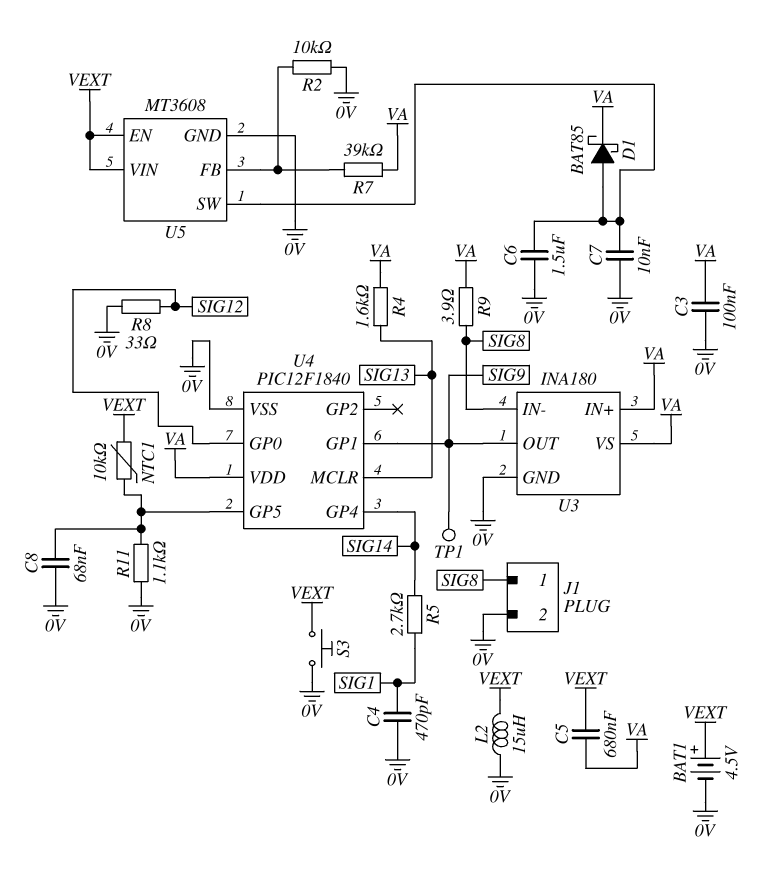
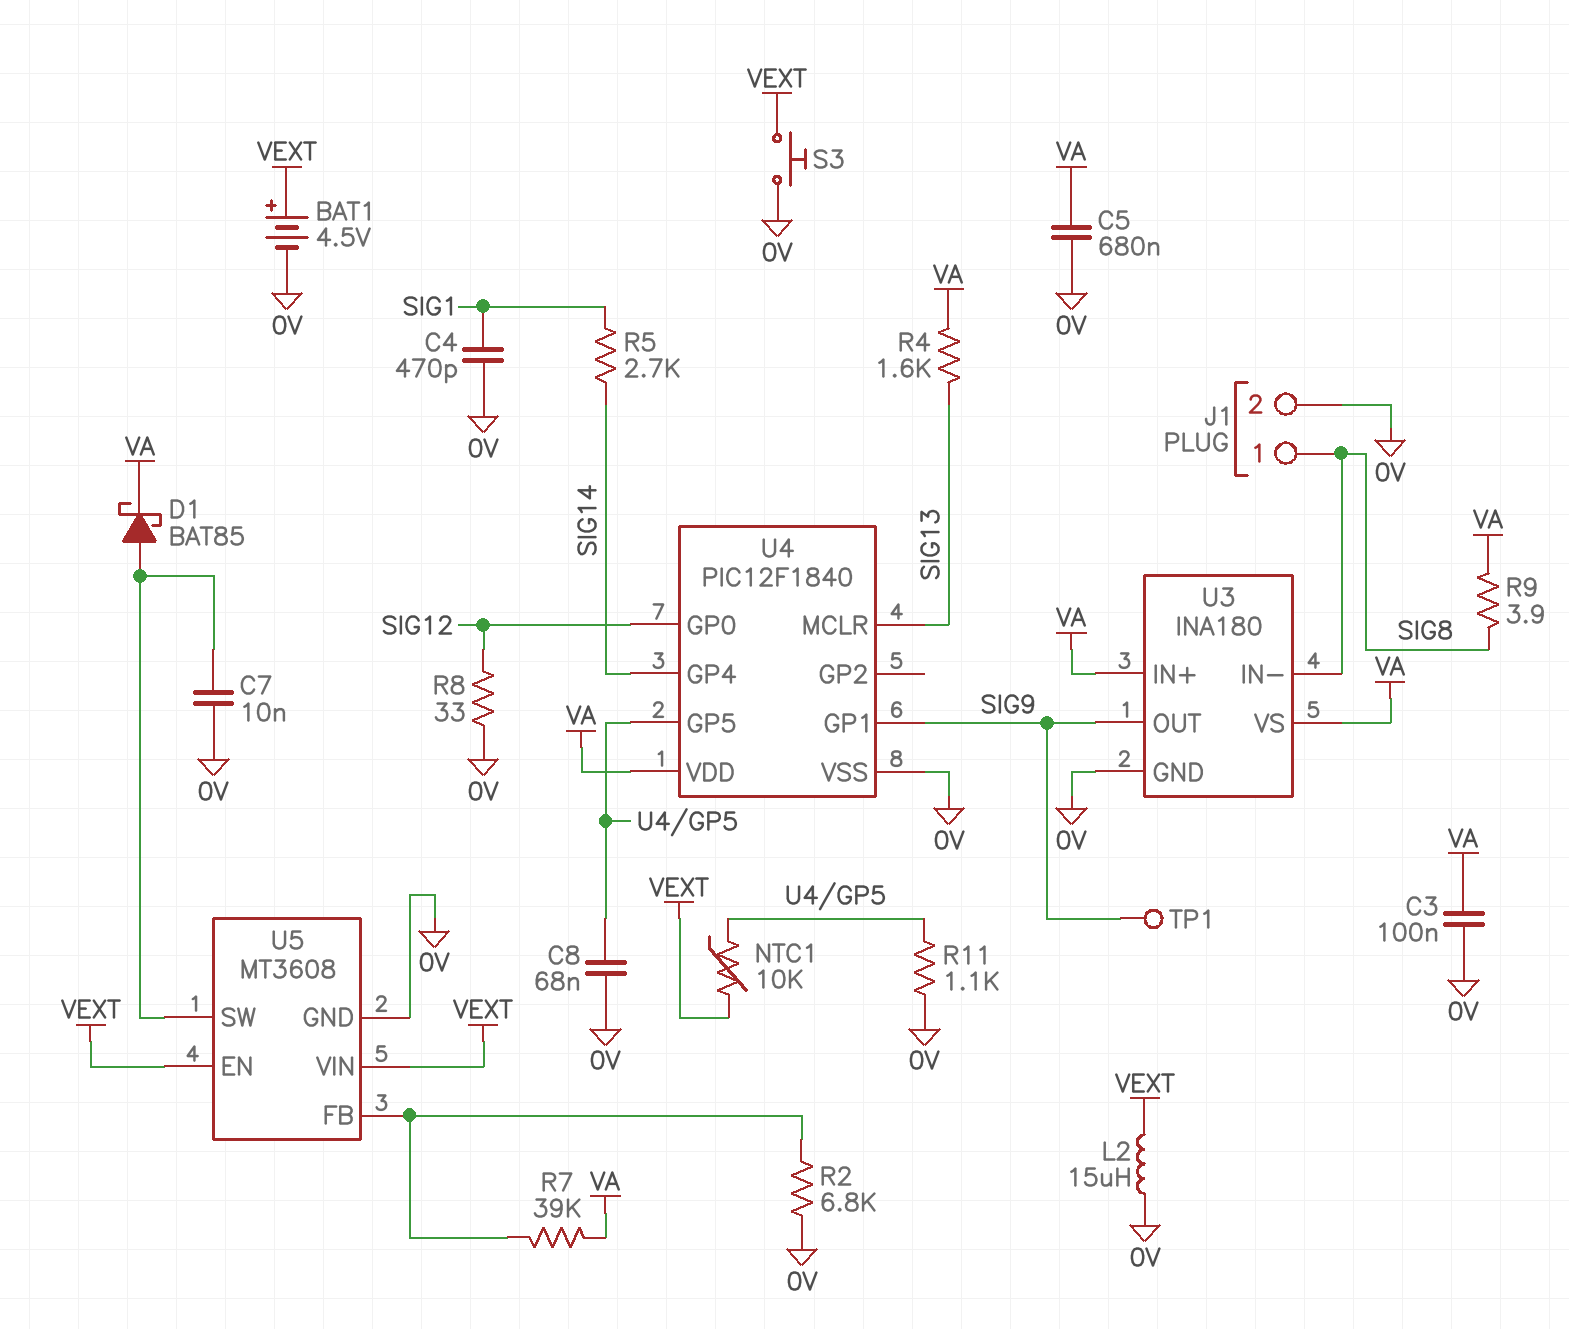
C5: 680nF (VA, VEXT) -> 680nF (0V, VA)
C6: 1.5uF (0V, U5/SW) -> none
R2: 10k (0V, U5/FB) -> 6.8k (0V, U5/FB)

